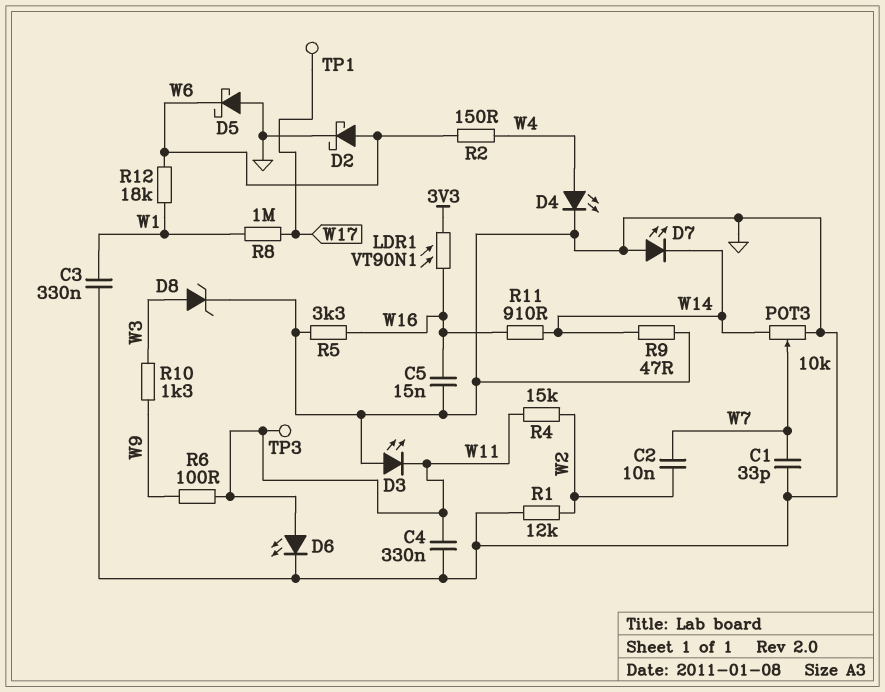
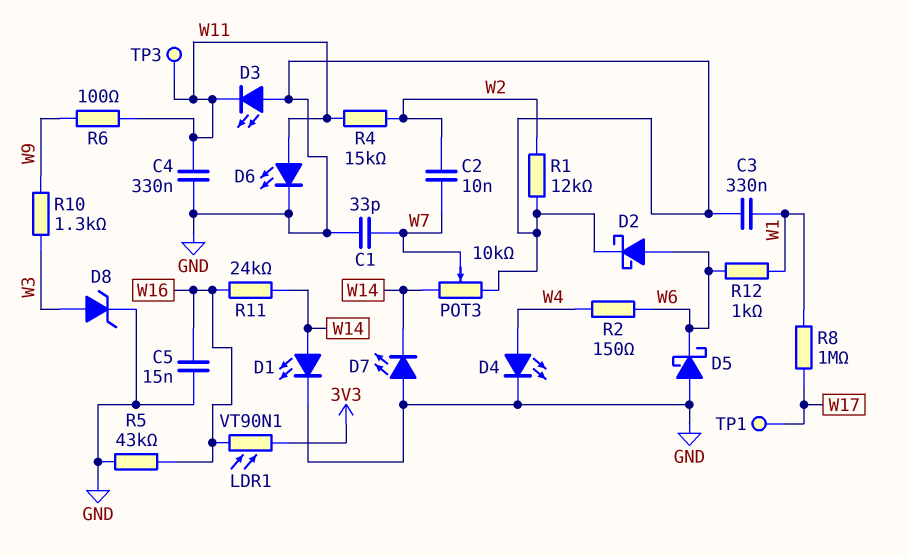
D1: none -> LED (A W14, K GND)
R5: 3.3k (GND, W16) -> 43k (GND, W16)
R9: 47 (GND, W14) -> none
R11: 910 (W14, W16) -> 24k (W14, W16)
R12: 18k (W1, W6) -> 1k (W1, W6)

